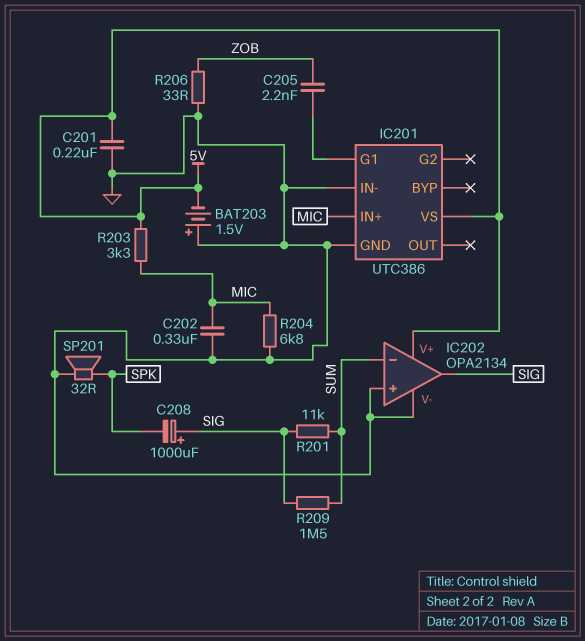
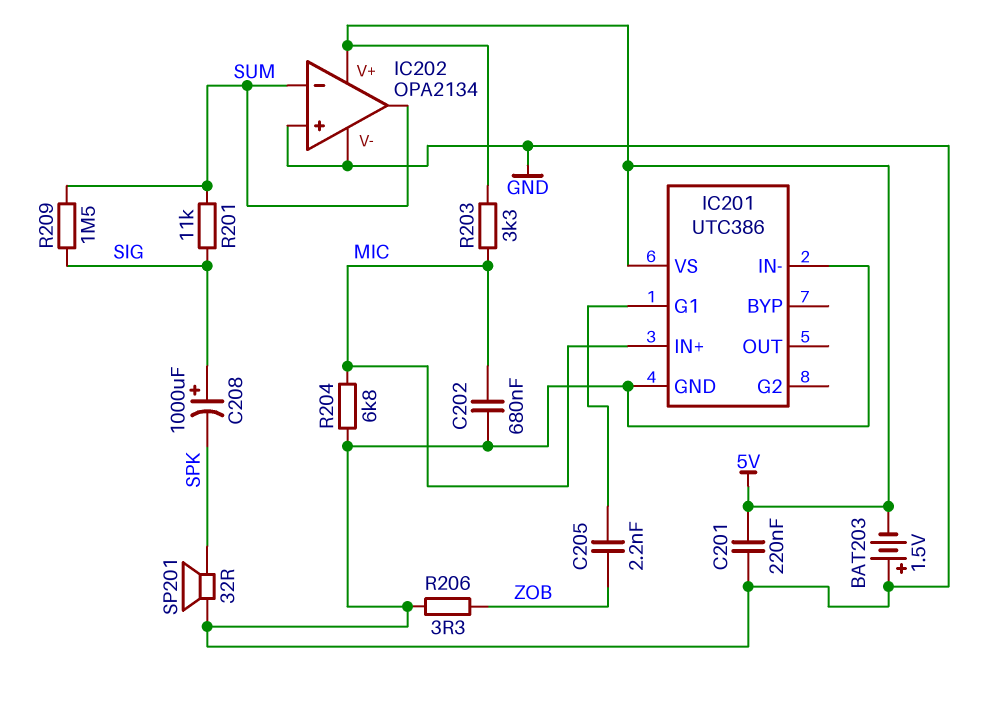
C202: 330nF (GND, MIC) -> 680nF (GND, MIC)
IC202 pin out: SIG -> SUM
R206: 33 (GND, ZOB) -> 3.3 (GND, ZOB)

